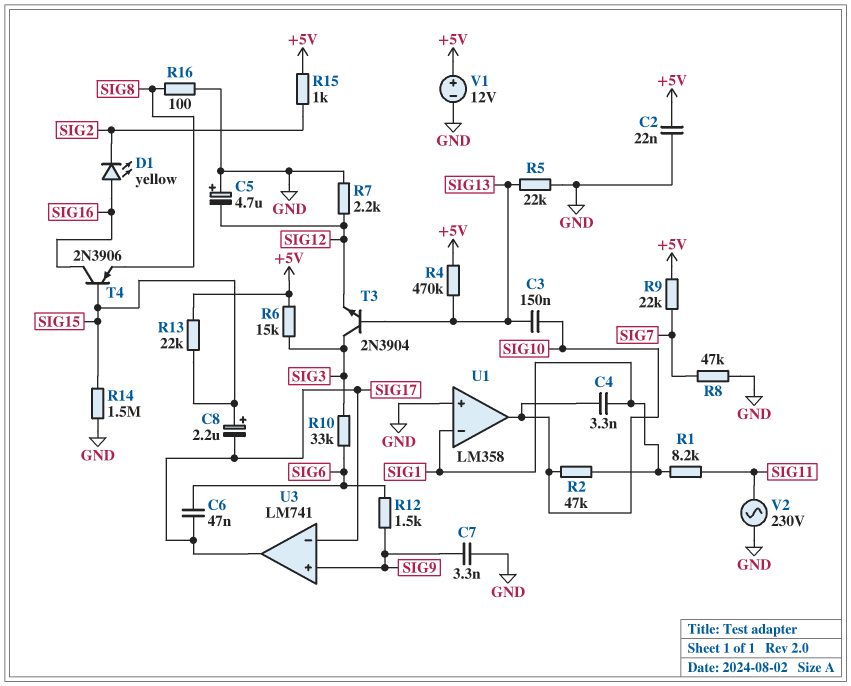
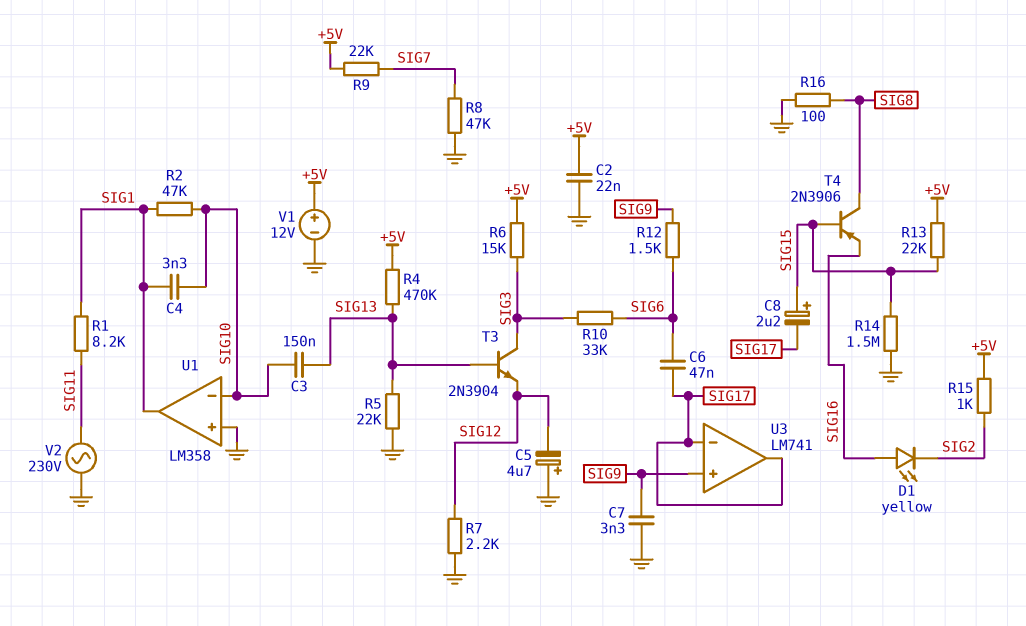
T4: PNP 2N3906 (B SIG15, C SIG16, E SIG8) -> PNP 2N3906 (B SIG15, C SIG8, E SIG16)
U1 pin in-: SIG1 -> SIG10
U1 pin out: SIG10 -> SIG1

